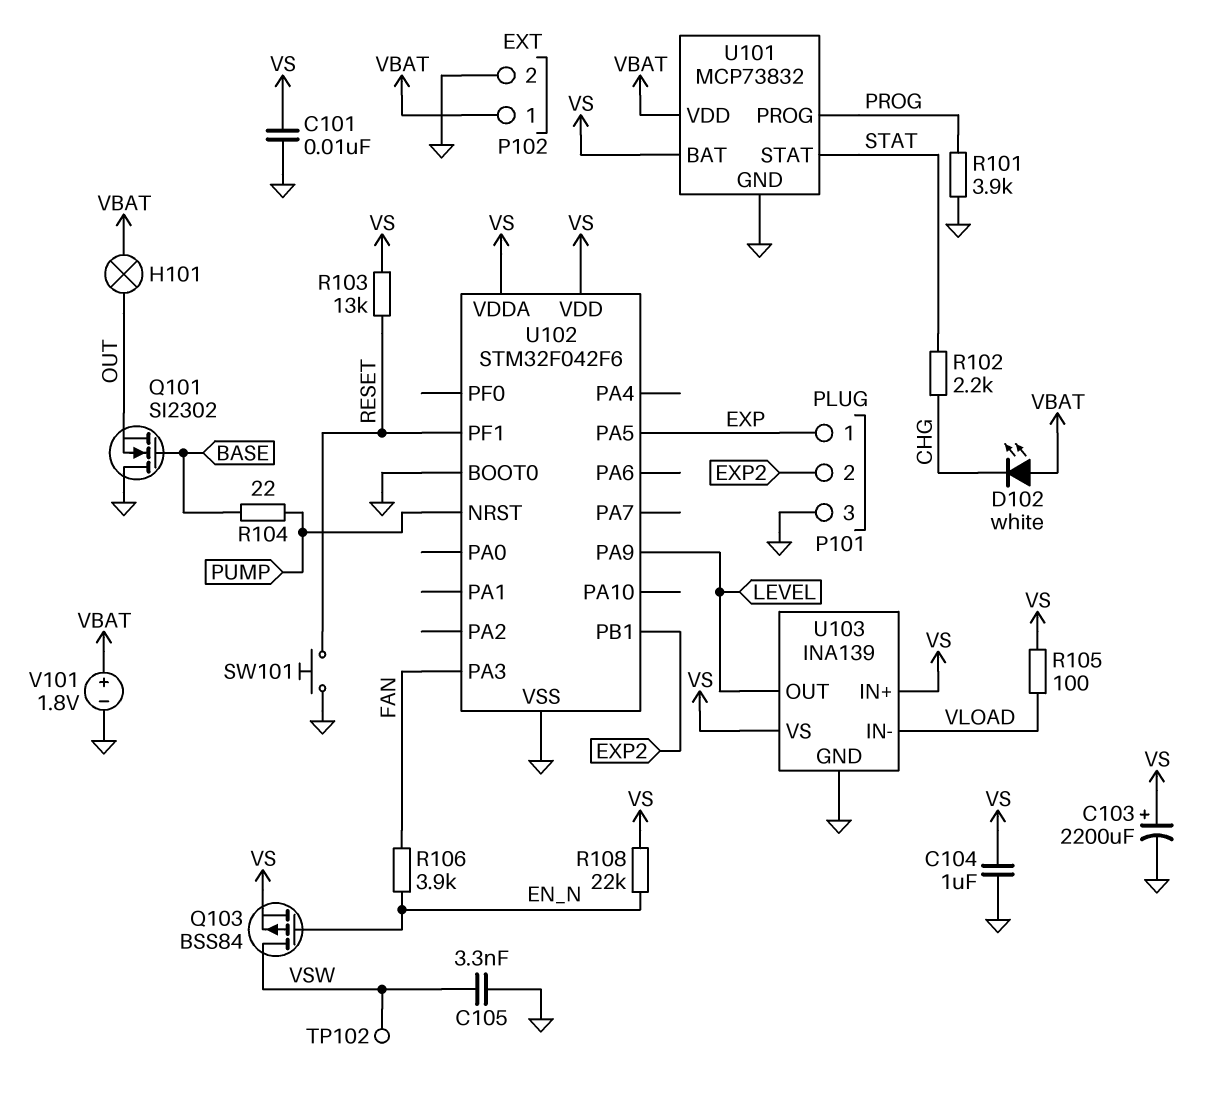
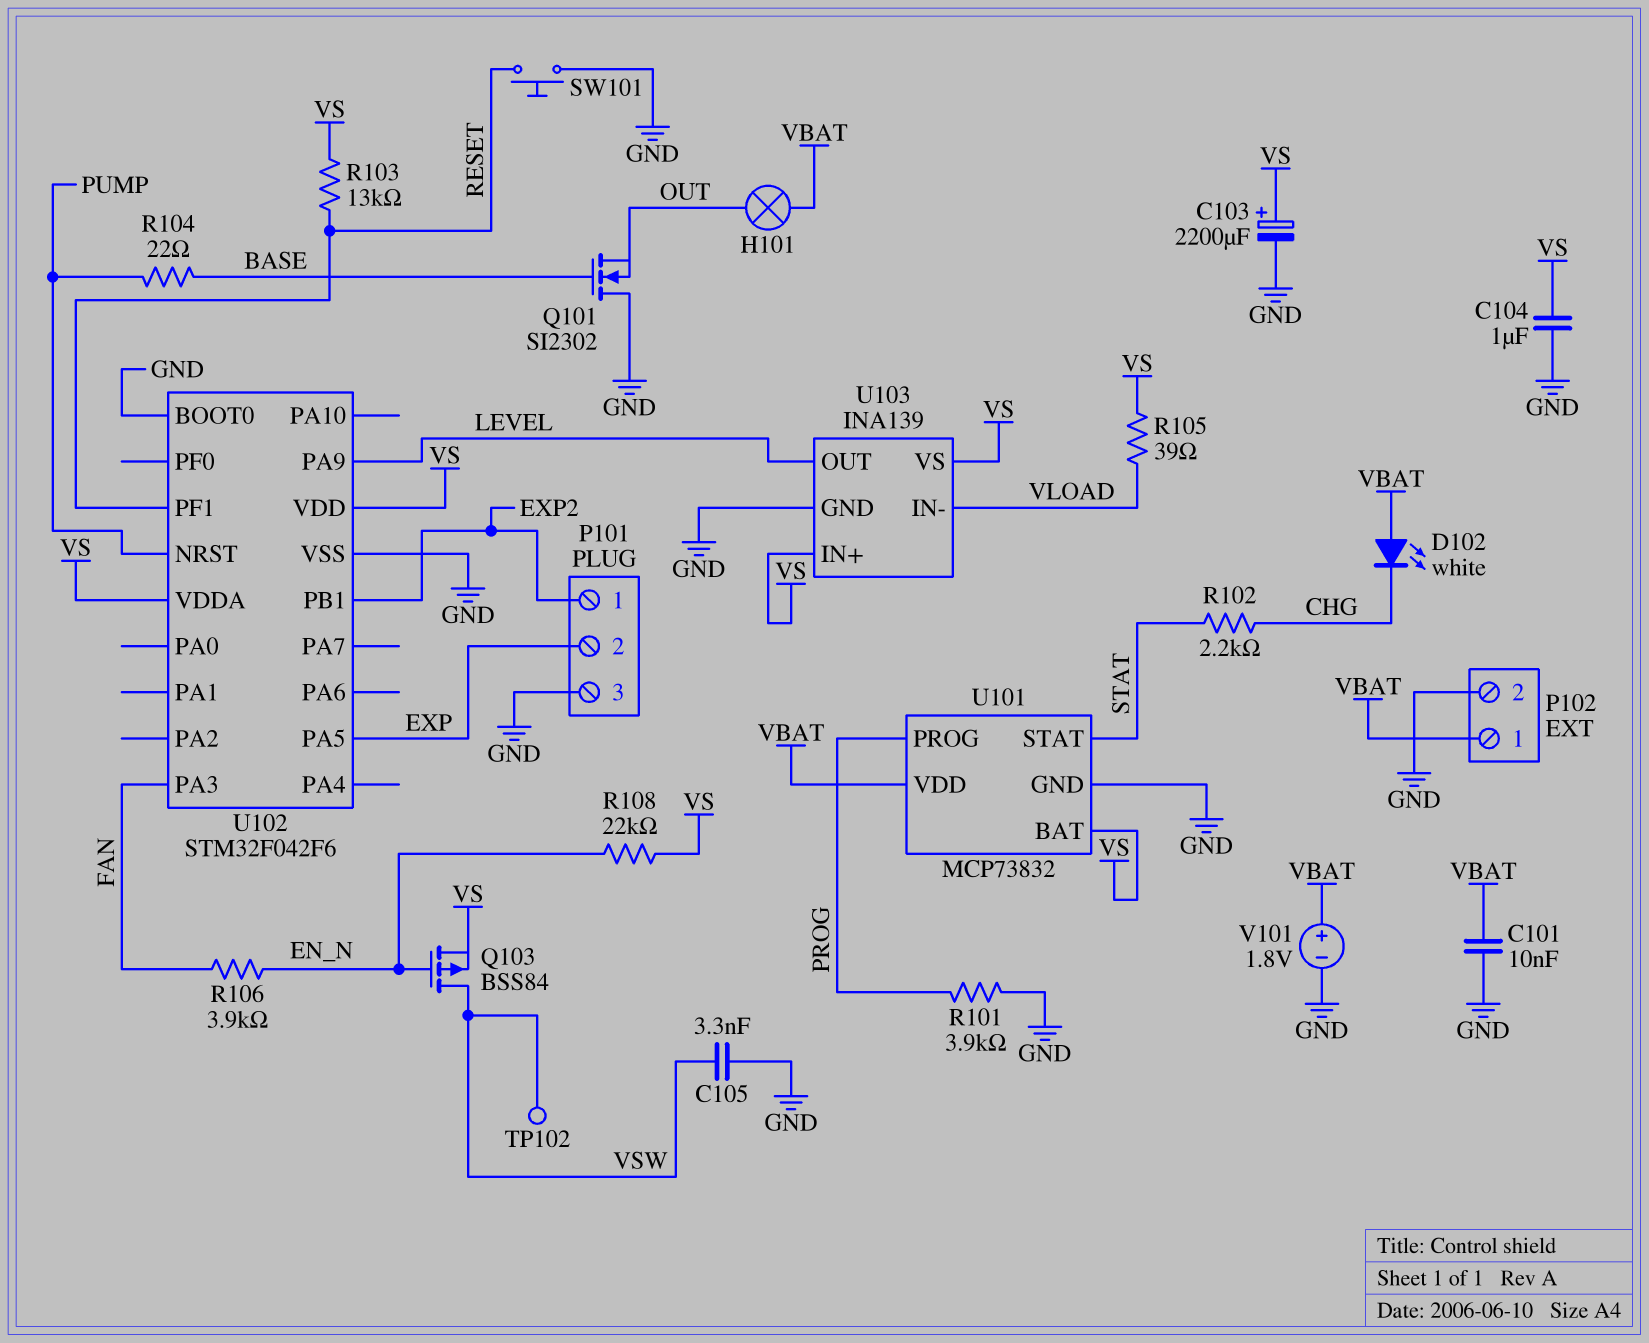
C101: 10nF (GND, VS) -> 10nF (GND, VBAT)
P101 pin 1: EXP -> EXP2
P101 pin 2: EXP2 -> EXP
R105: 100 (VLOAD, VS) -> 39 (VLOAD, VS)

